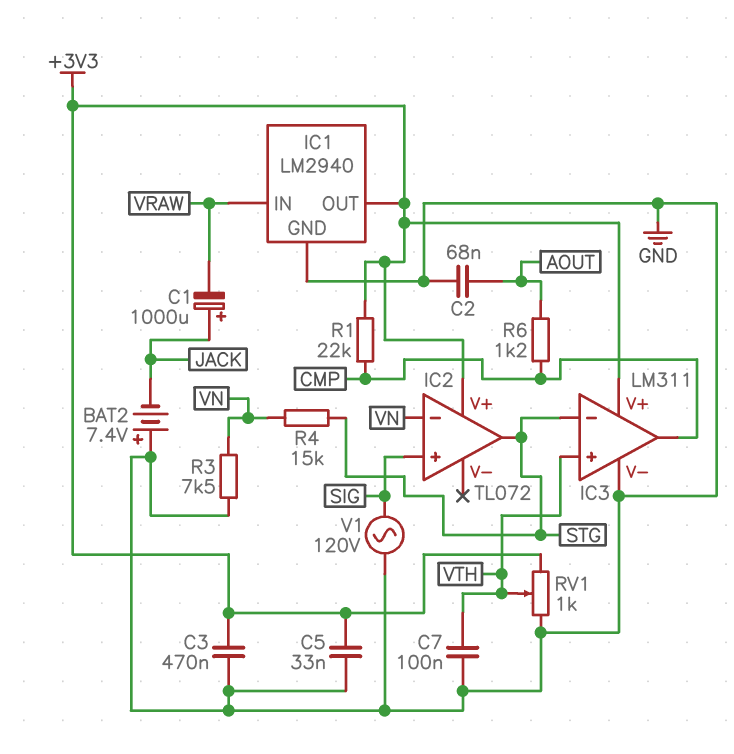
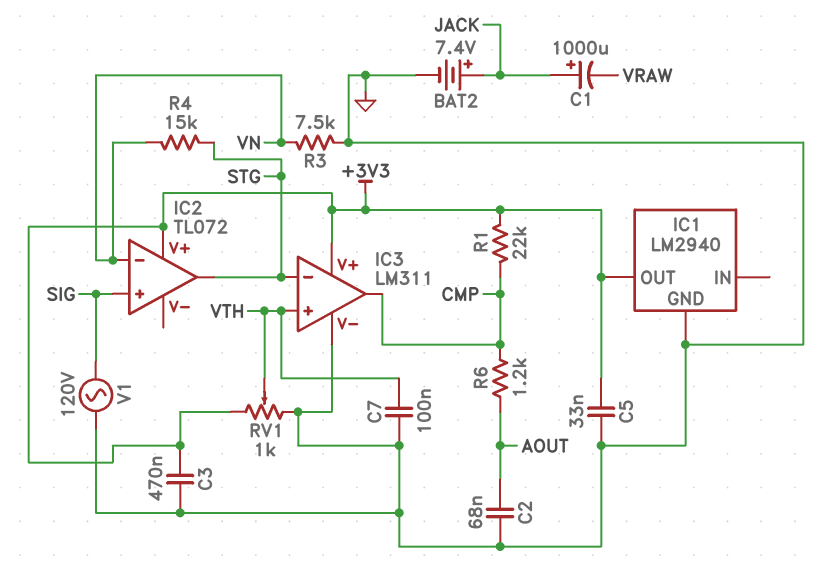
BAT2: 7.4V (plus GND, minus JACK) -> 7.4V (plus JACK, minus GND)
IC1 pin IN: VRAW -> none

